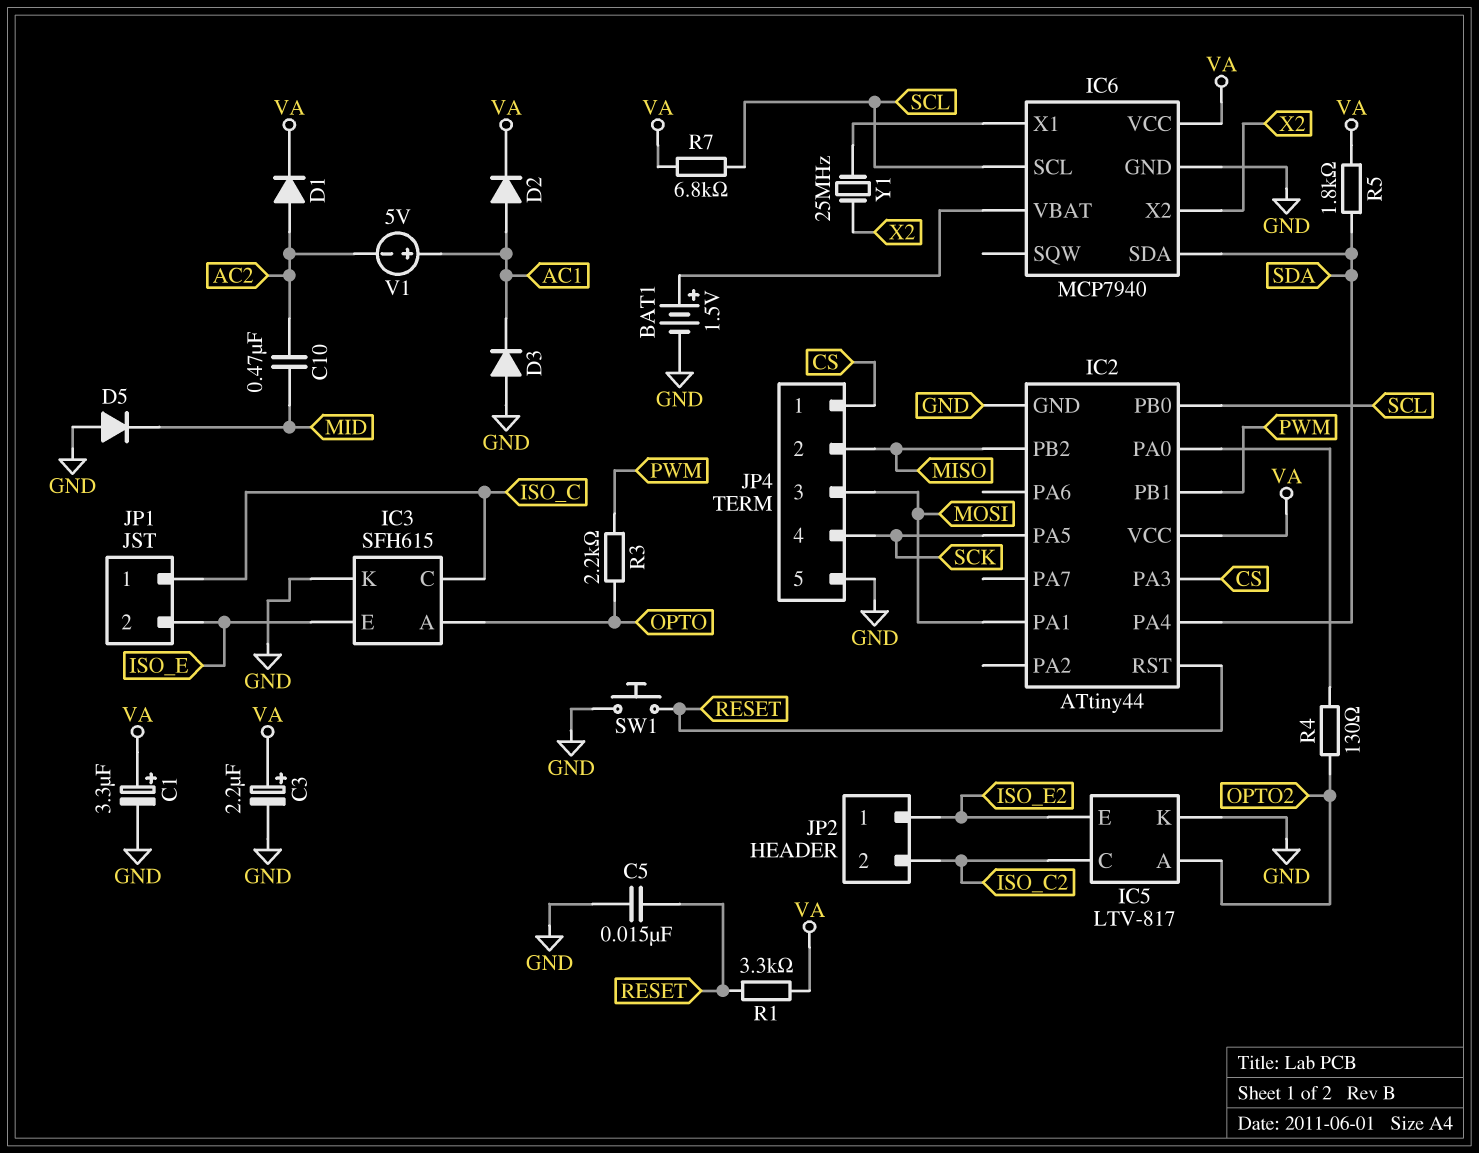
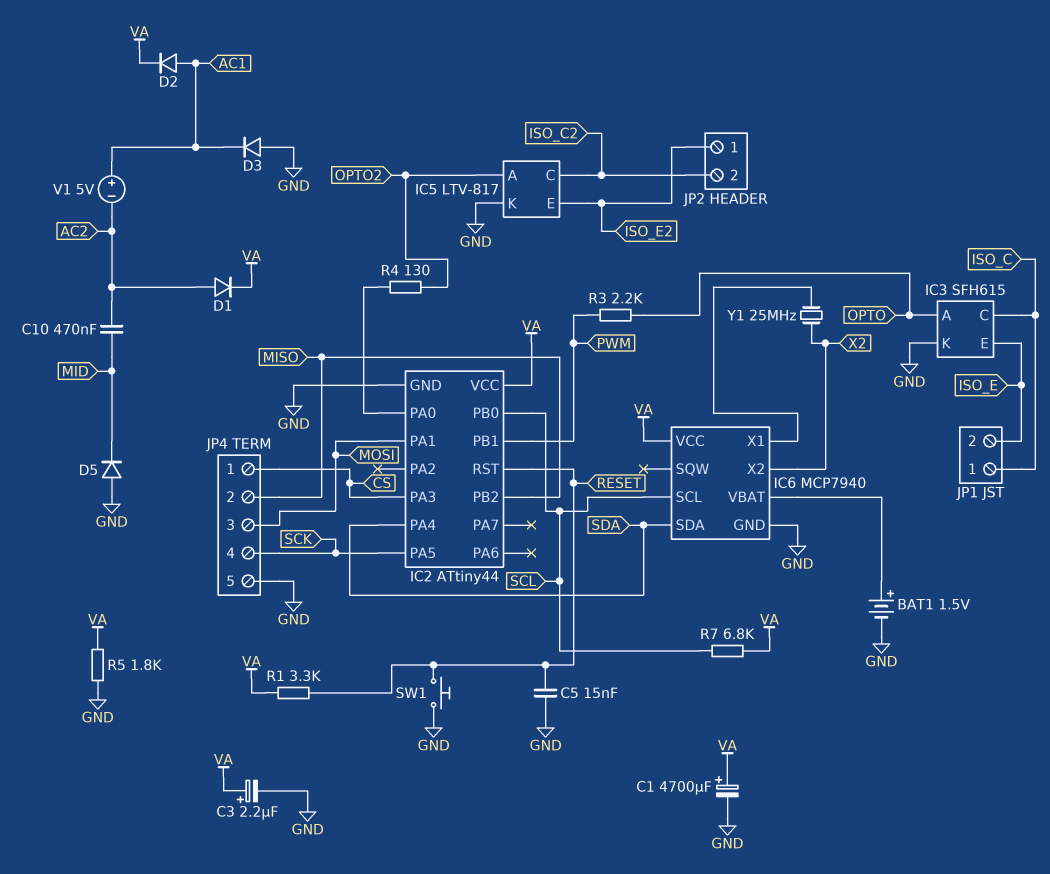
C1: 3.3uF (plus VA, minus GND) -> 4700uF (plus VA, minus GND)
R5: 1.8k (SDA, VA) -> 1.8k (GND, VA)

